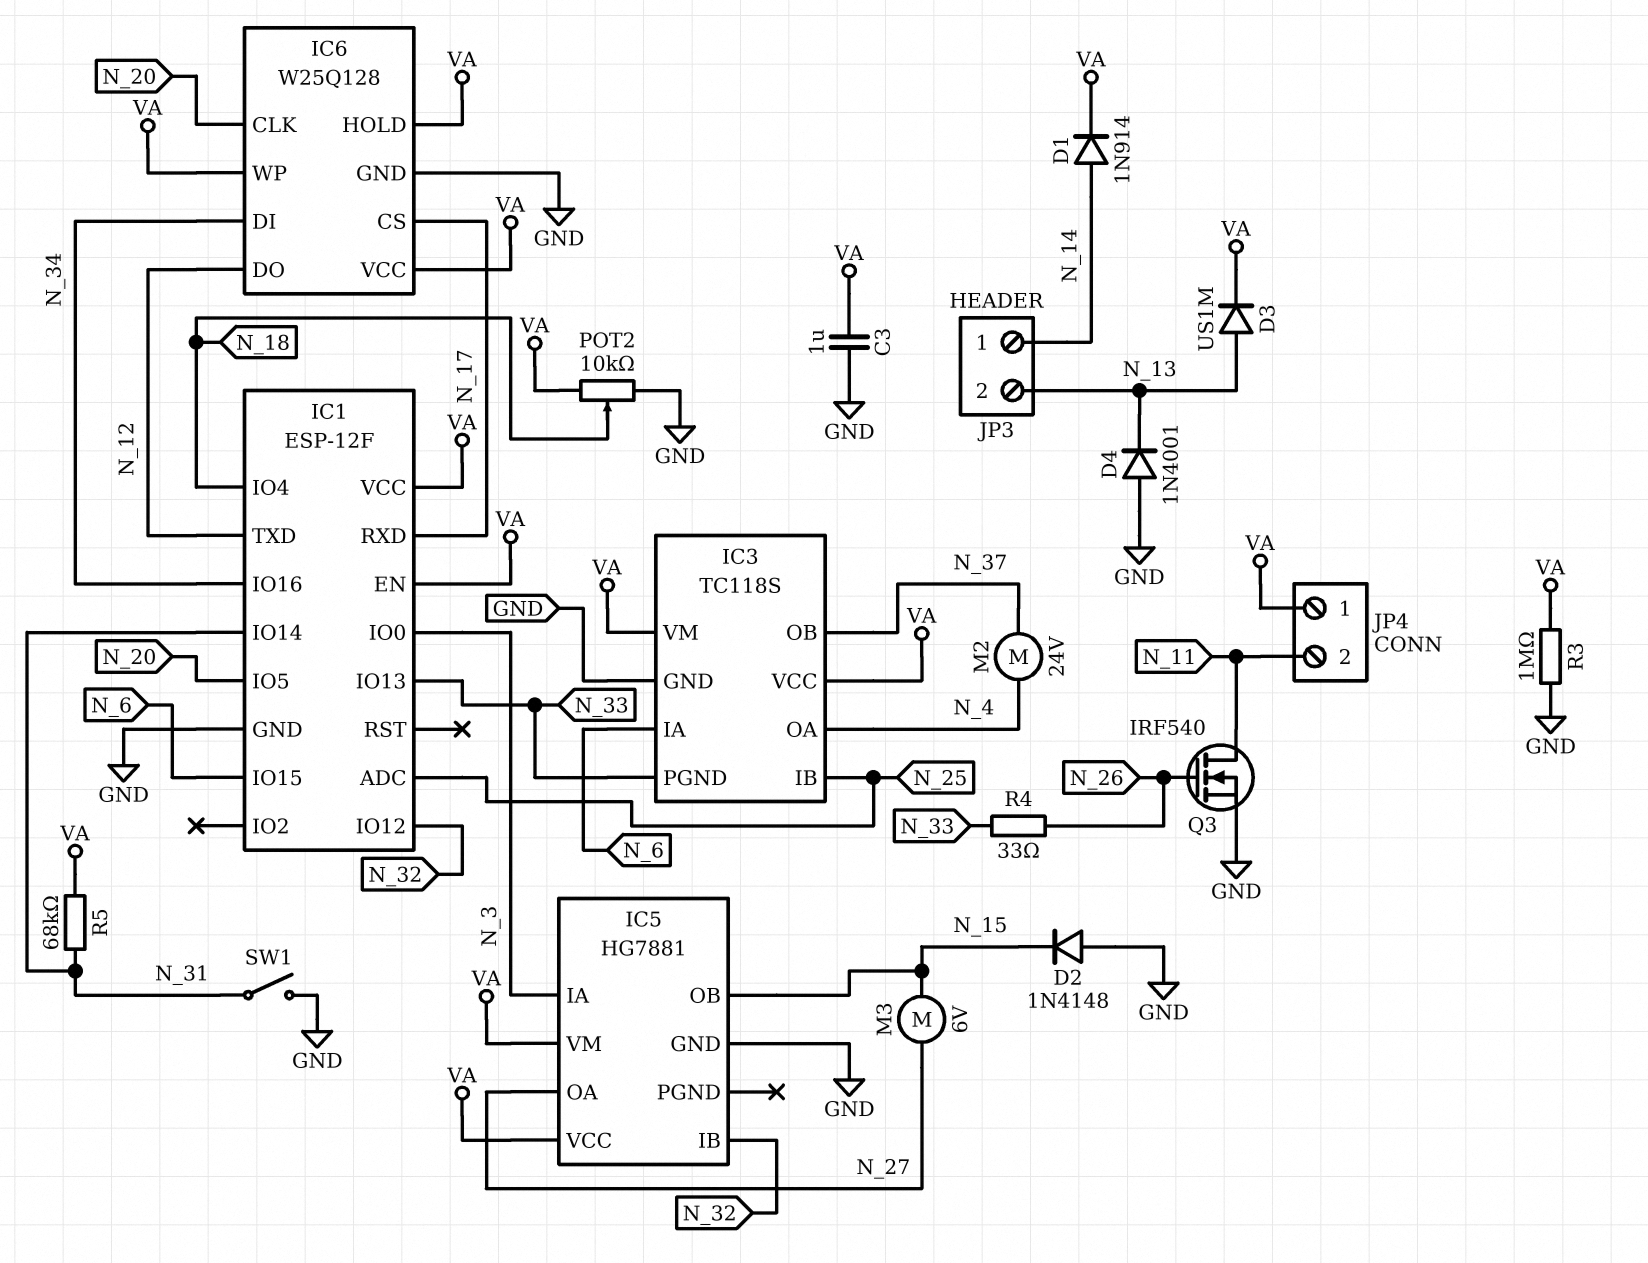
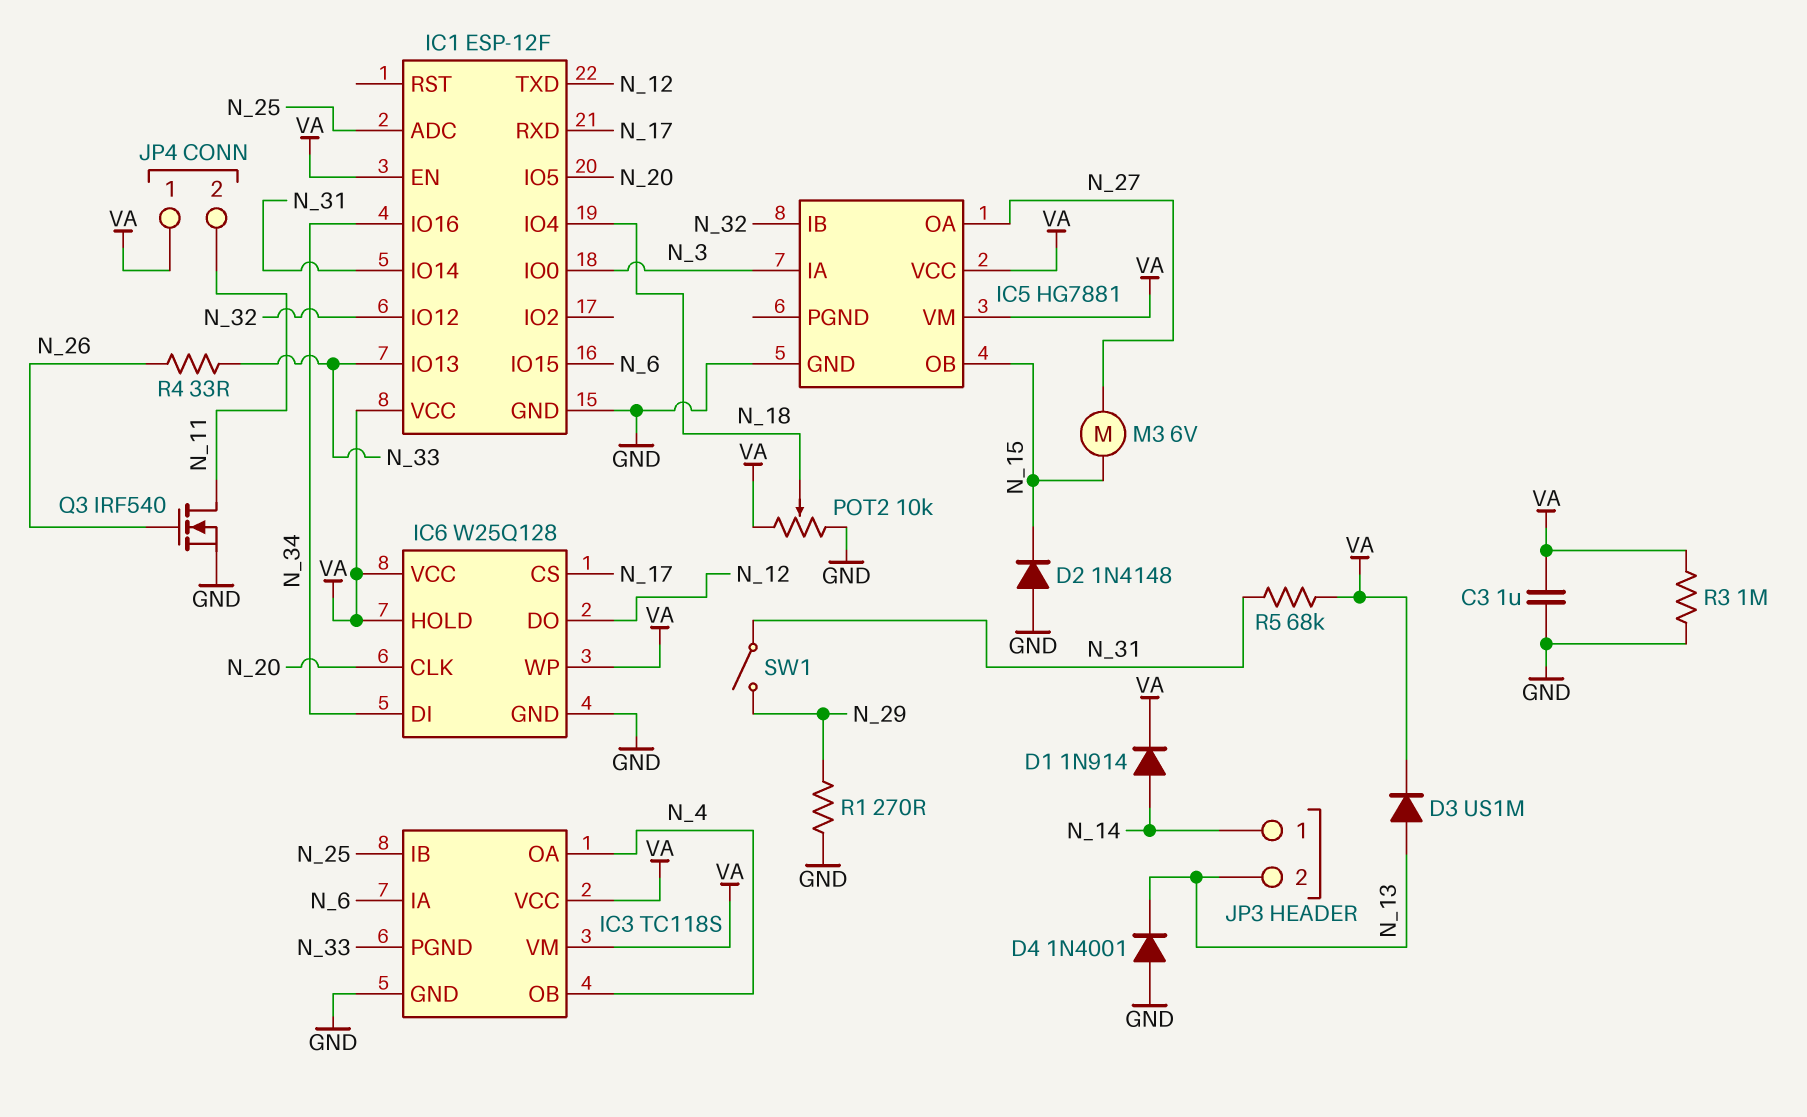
IC3 pin OB: N_37 -> N_4
M2: motor 24V (N_4, N_37) -> none
R1: none -> 270 (GND, N_29)
SW1: switch (GND, N_31) -> switch (N_29, N_31)

